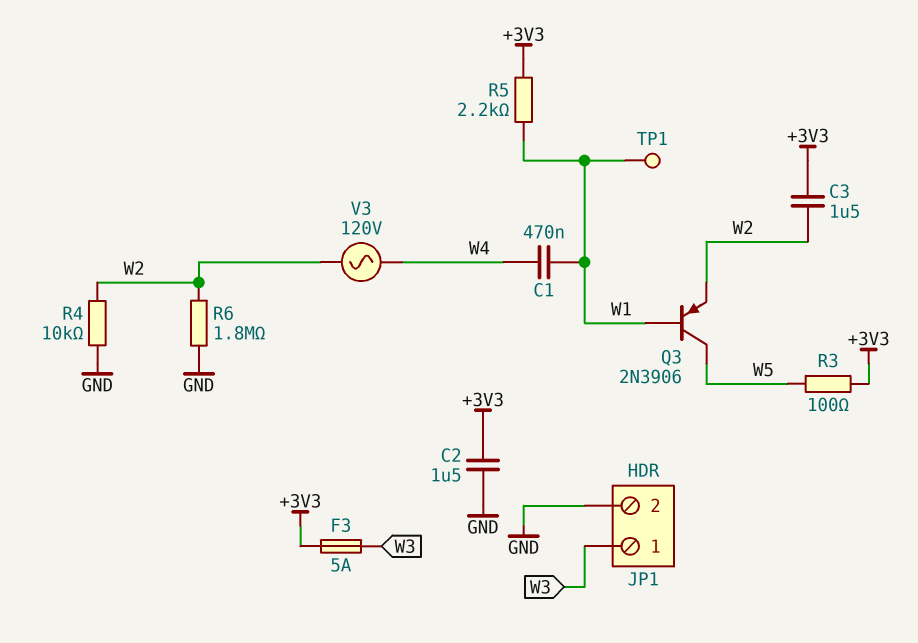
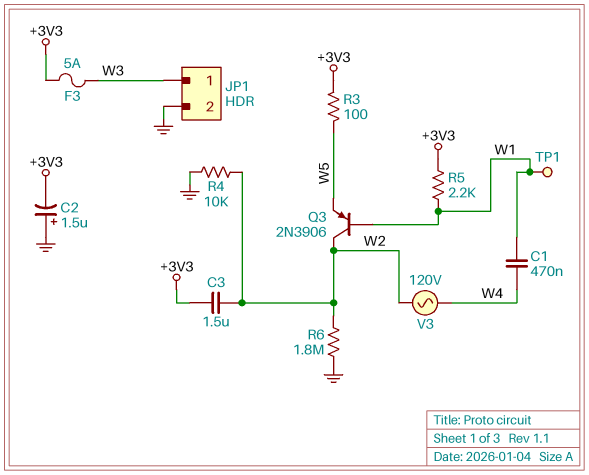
C2: 1.5uF (+3V3, GND) -> 1.5uF (plus GND, minus +3V3)
Q3: PNP 2N3906 (B W1, C W5, E W2) -> PNP 2N3906 (B W1, C W2, E W5)

